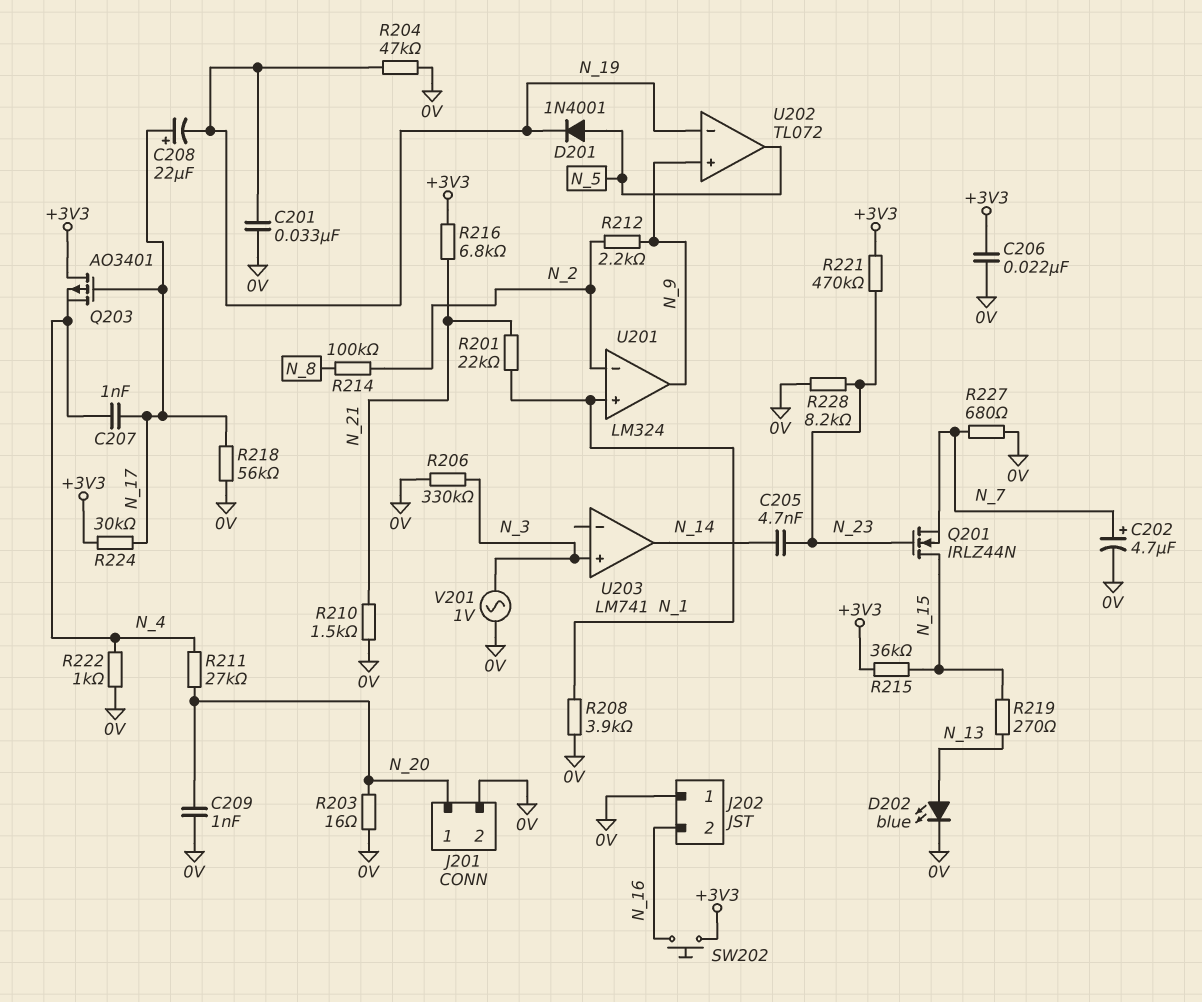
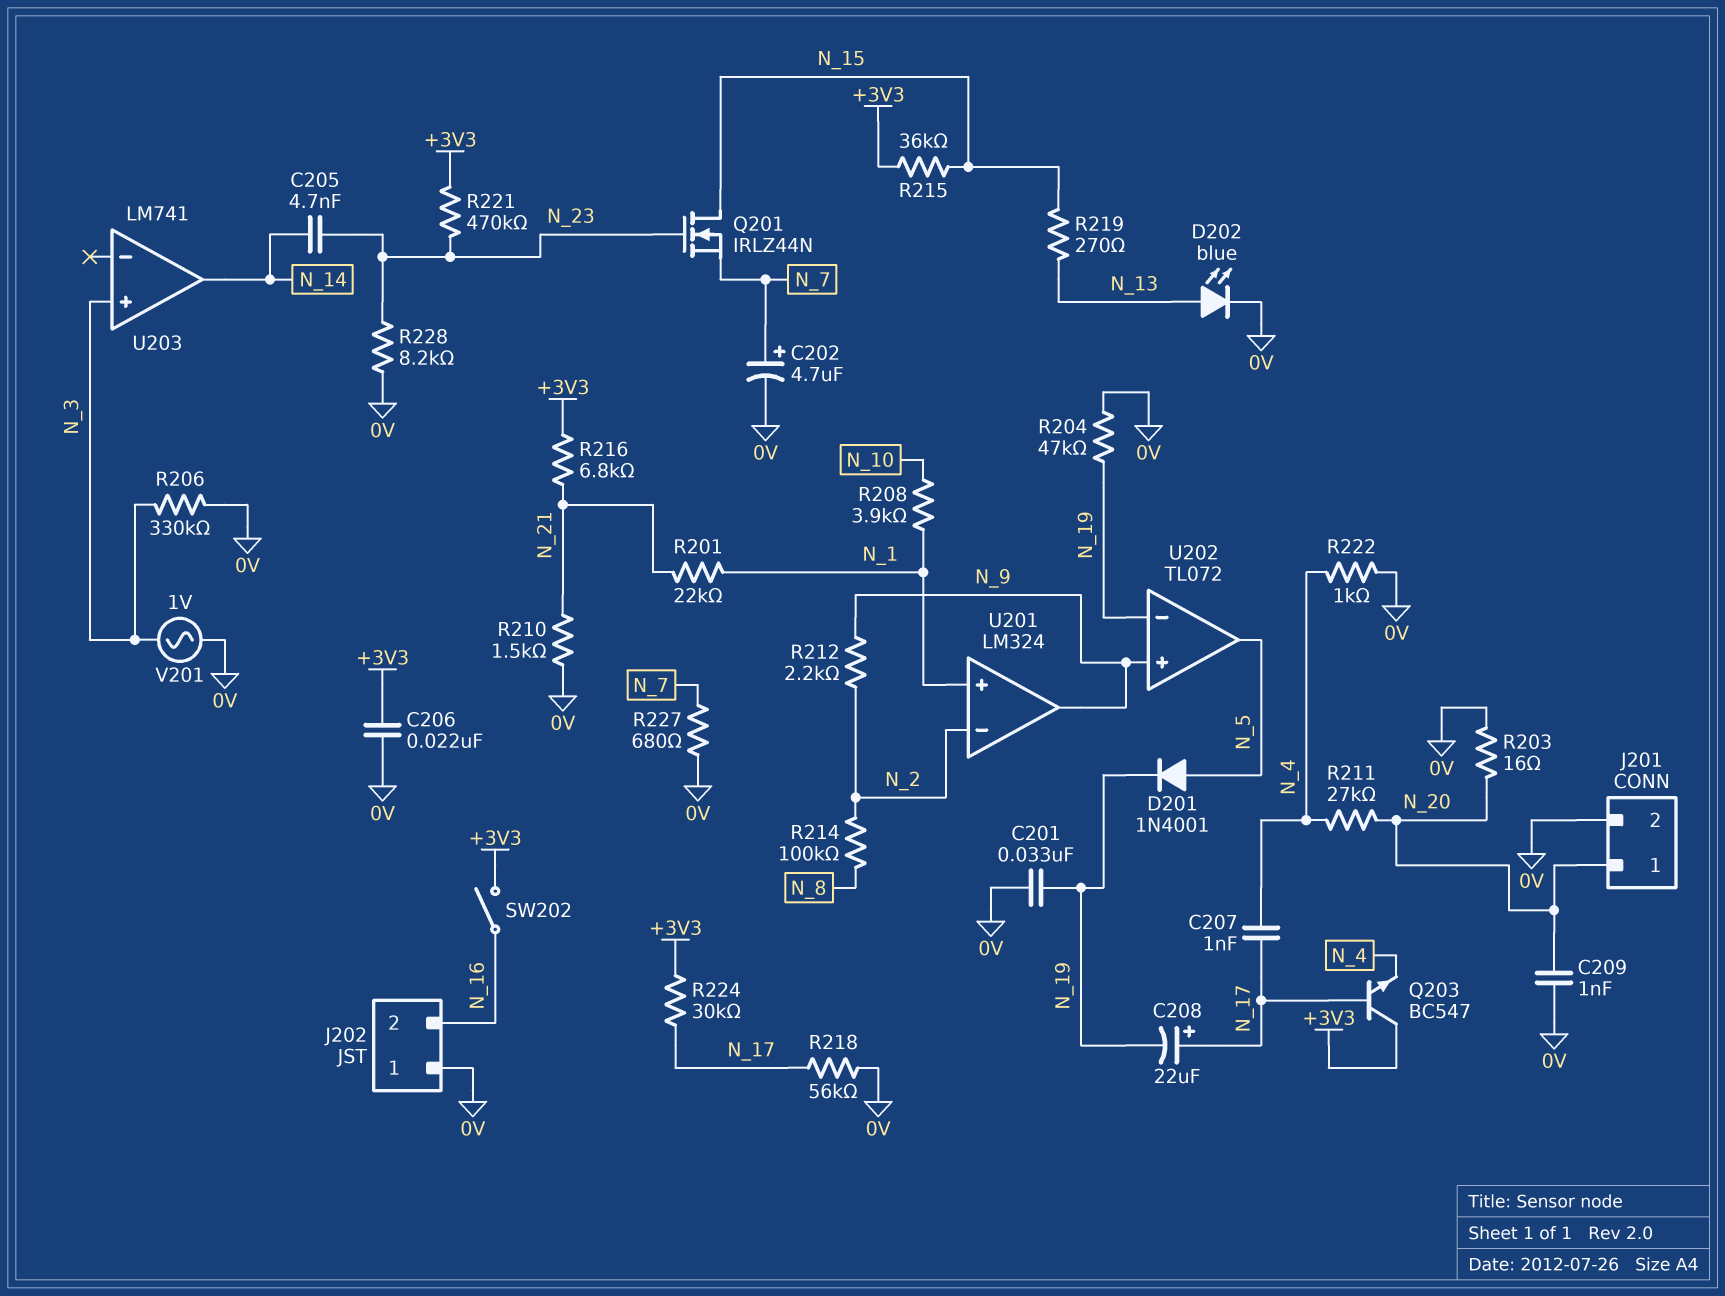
Q203: PMOS AO3401 (G N_17, D +3V3, S N_4) -> NPN BC547 (B N_17, C +3V3, E N_4)
R208: 3.9k (0V, N_1) -> 3.9k (N_1, N_10)
SW202: button (+3V3, N_16) -> switch (+3V3, N_16)

